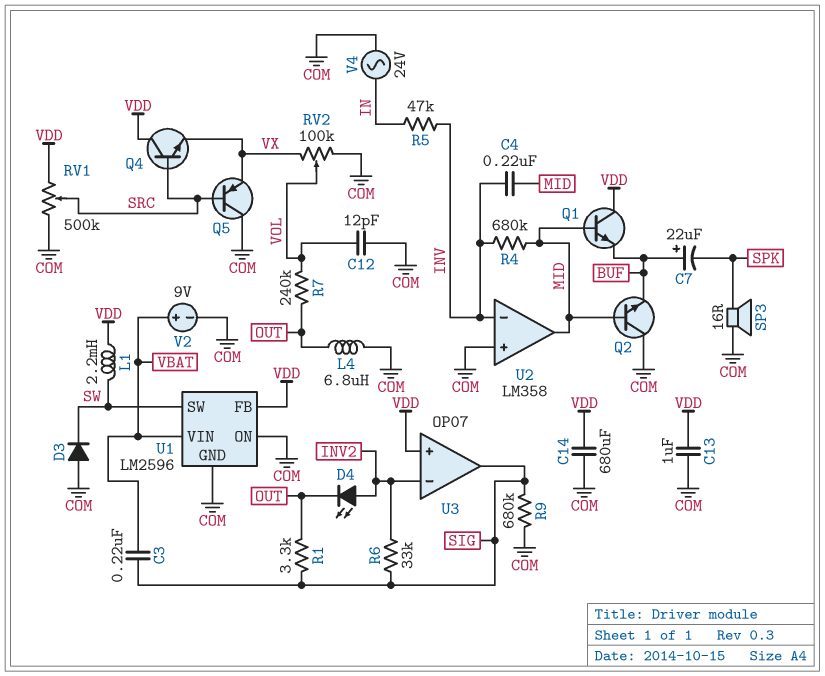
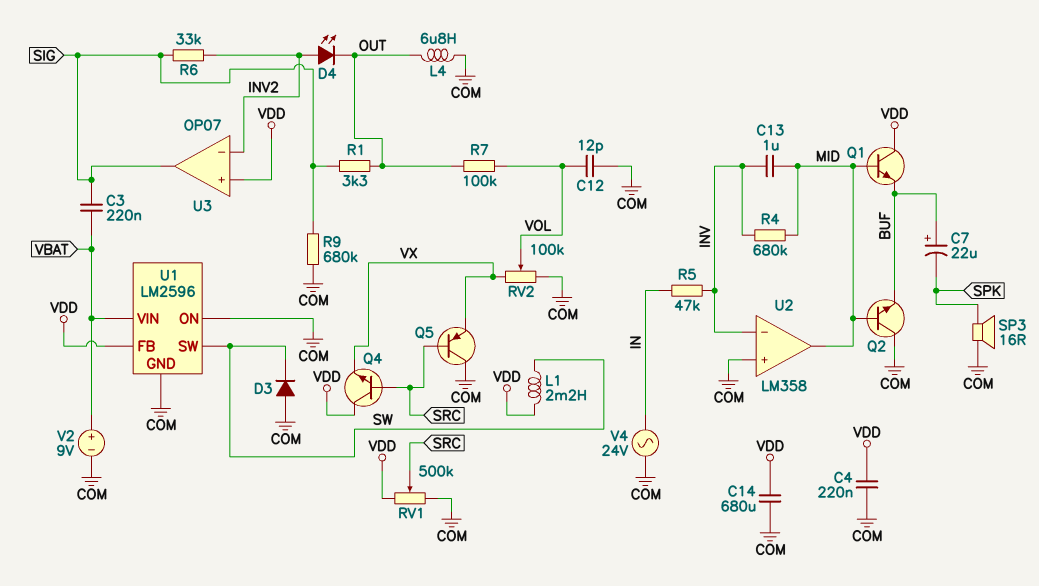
C4: 220nF (INV, MID) -> 220nF (COM, VDD)
C13: 1uF (COM, VDD) -> 1uF (INV, MID)
R7: 240k (OUT, VOL) -> 100k (OUT, VOL)

